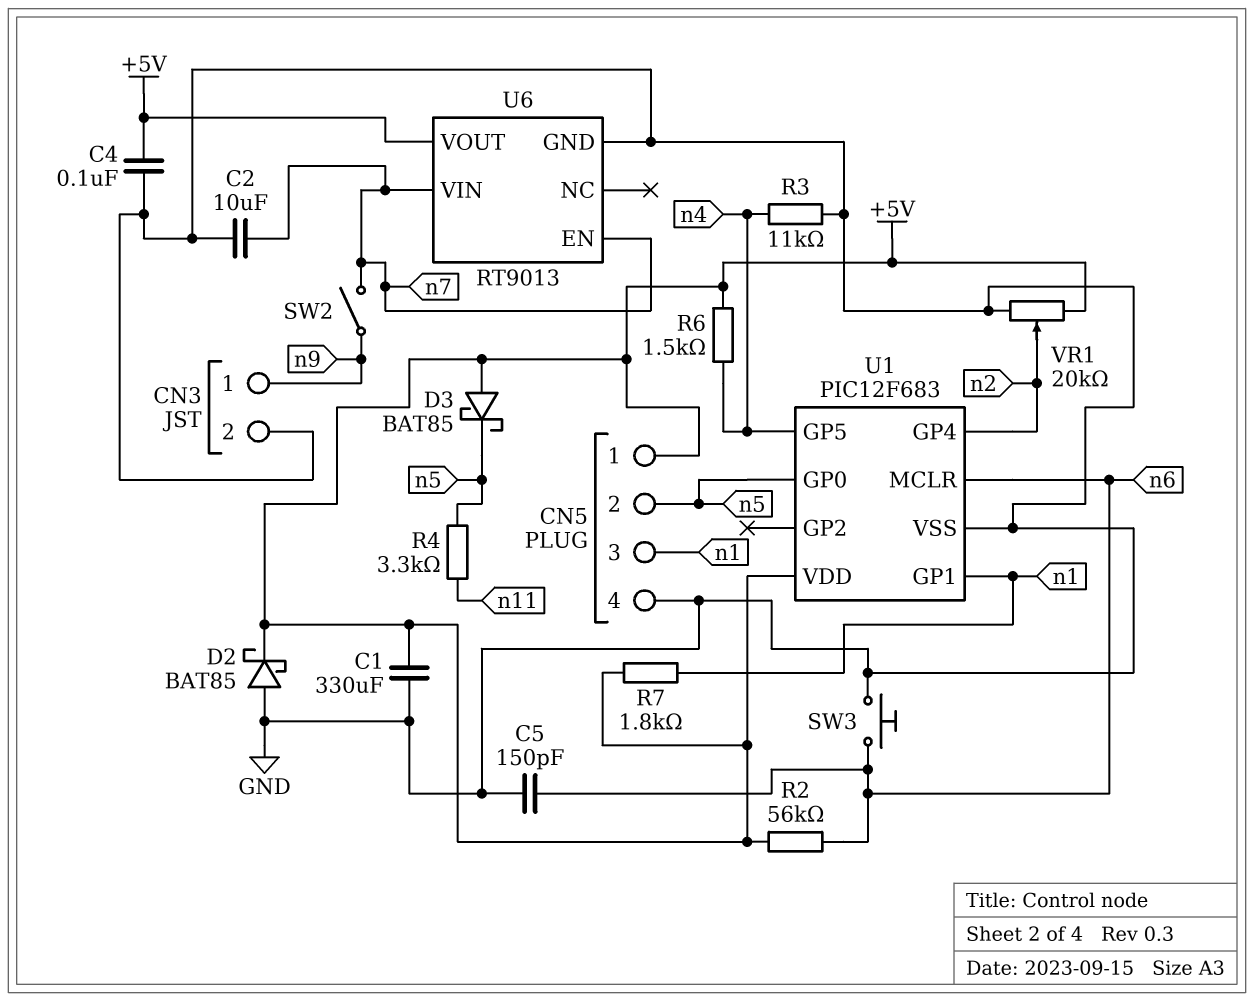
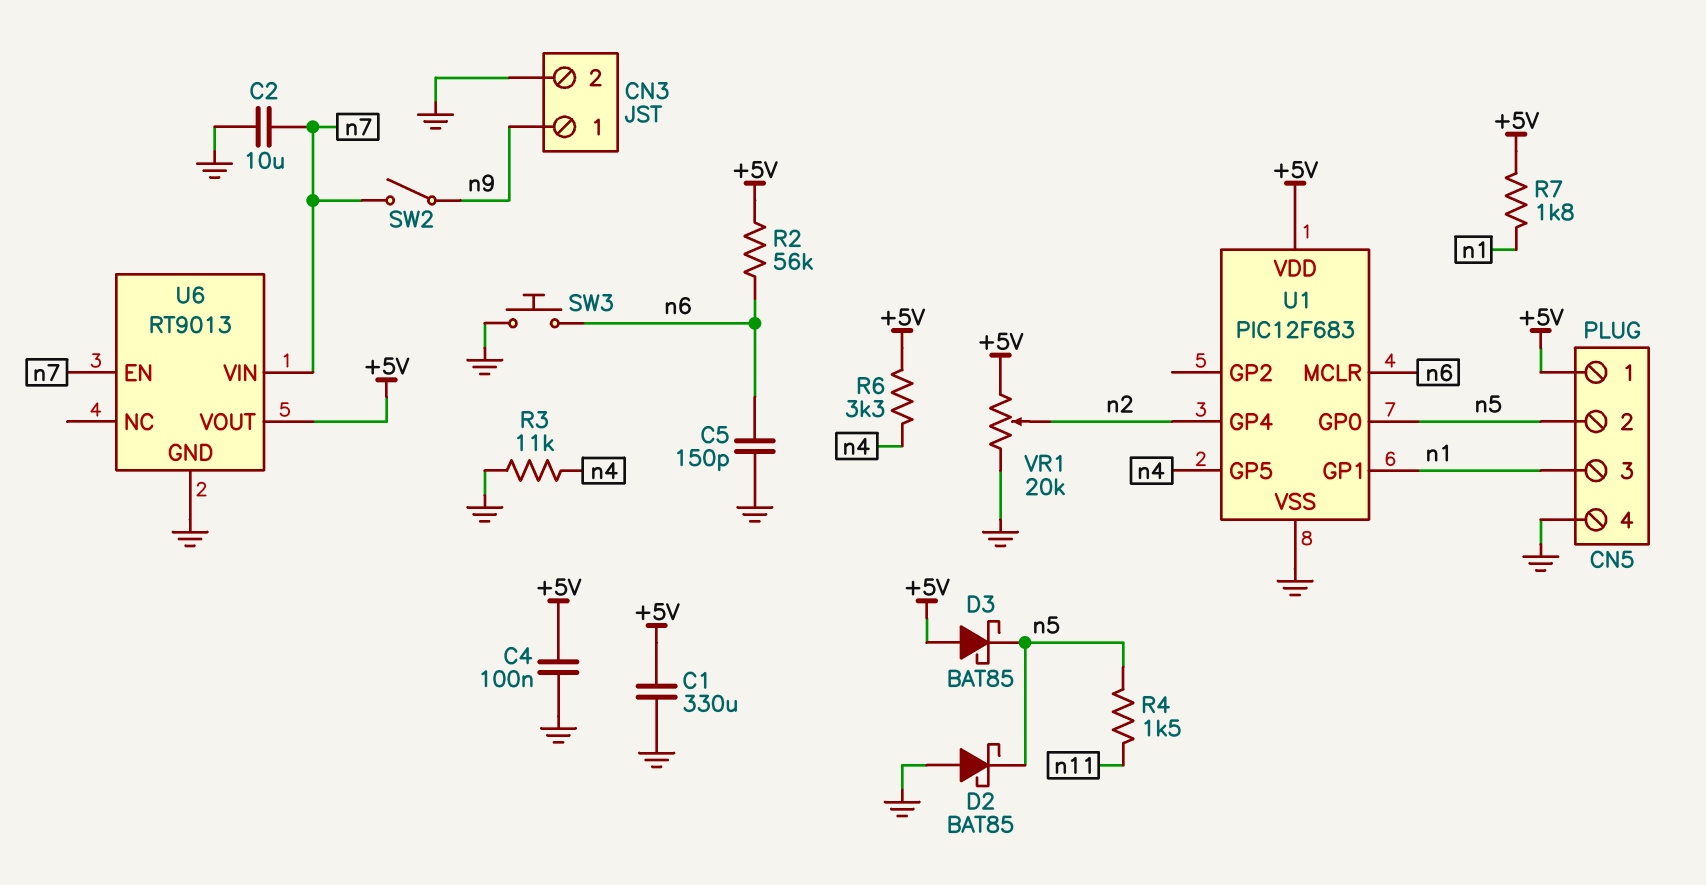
D2: schottky BAT85 (A GND, K +5V) -> schottky BAT85 (A GND, K n5)
R4: 3.3k (n5, n11) -> 1.5k (n5, n11)
R6: 1.5k (+5V, n4) -> 3.3k (+5V, n4)

